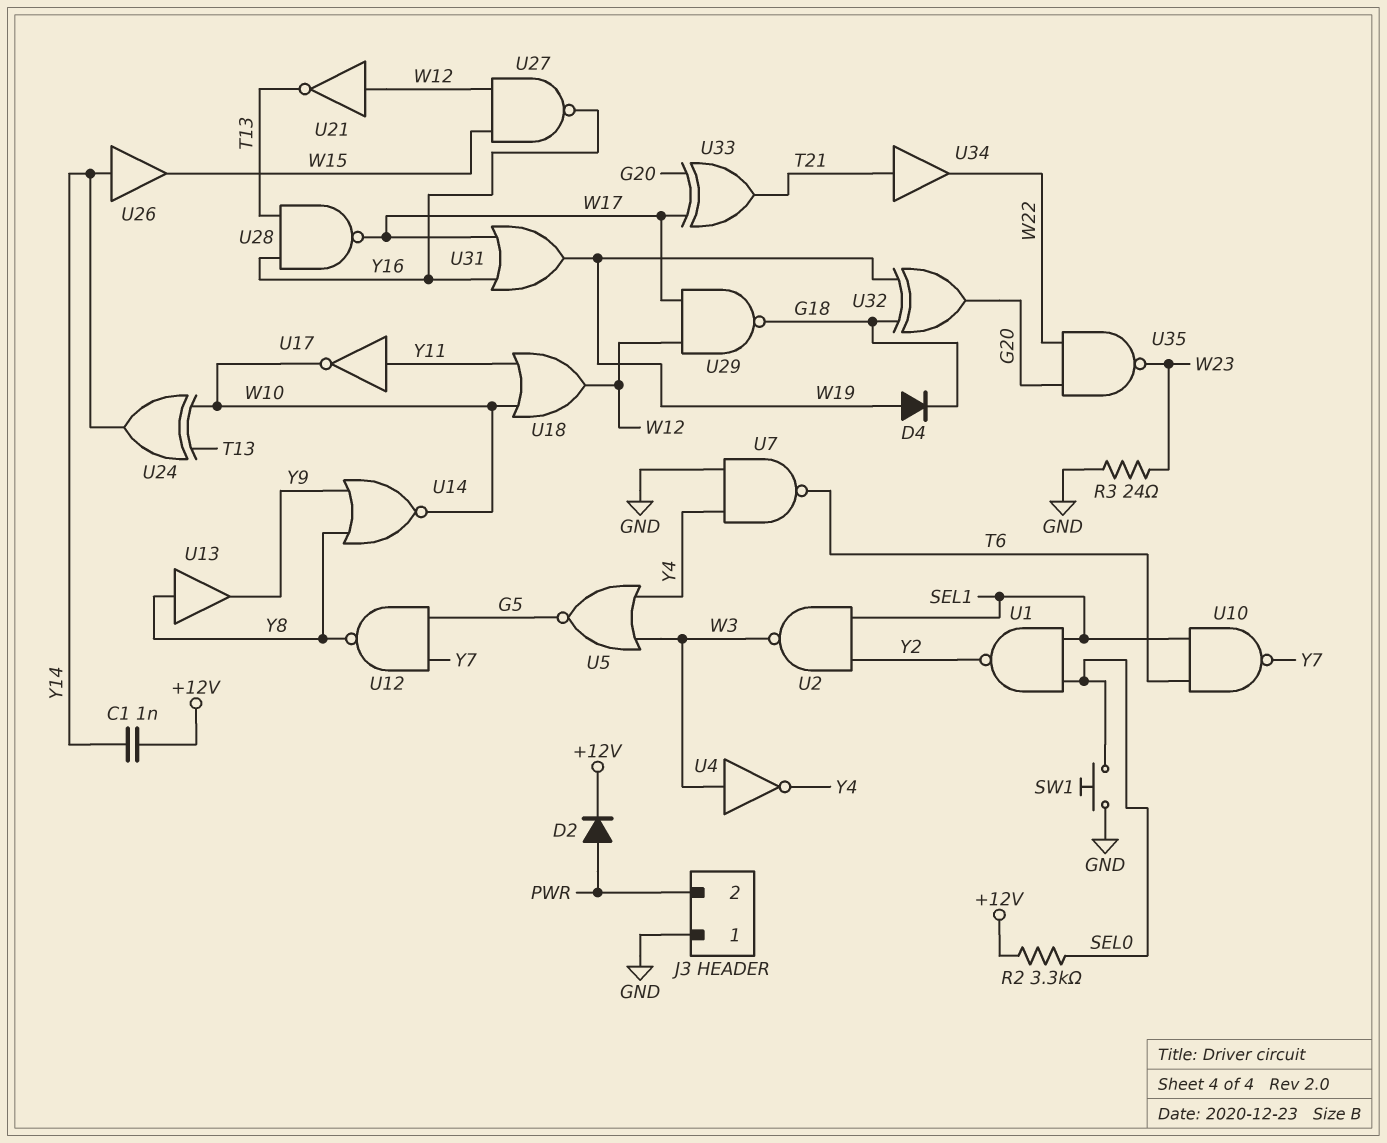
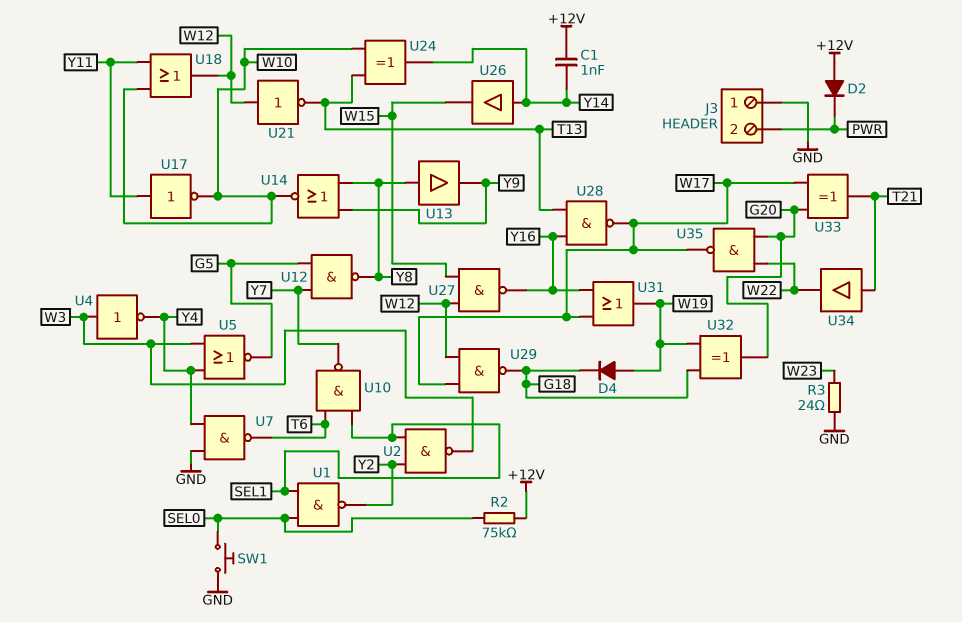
D2: diode (A PWR, K +12V) -> diode (A +12V, K PWR)
R2: 3.3k (+12V, SEL0) -> 75k (+12V, SEL0)
U35: NAND (in G20, in W22, out W23) -> NAND (in G20, in W22, out W17)

